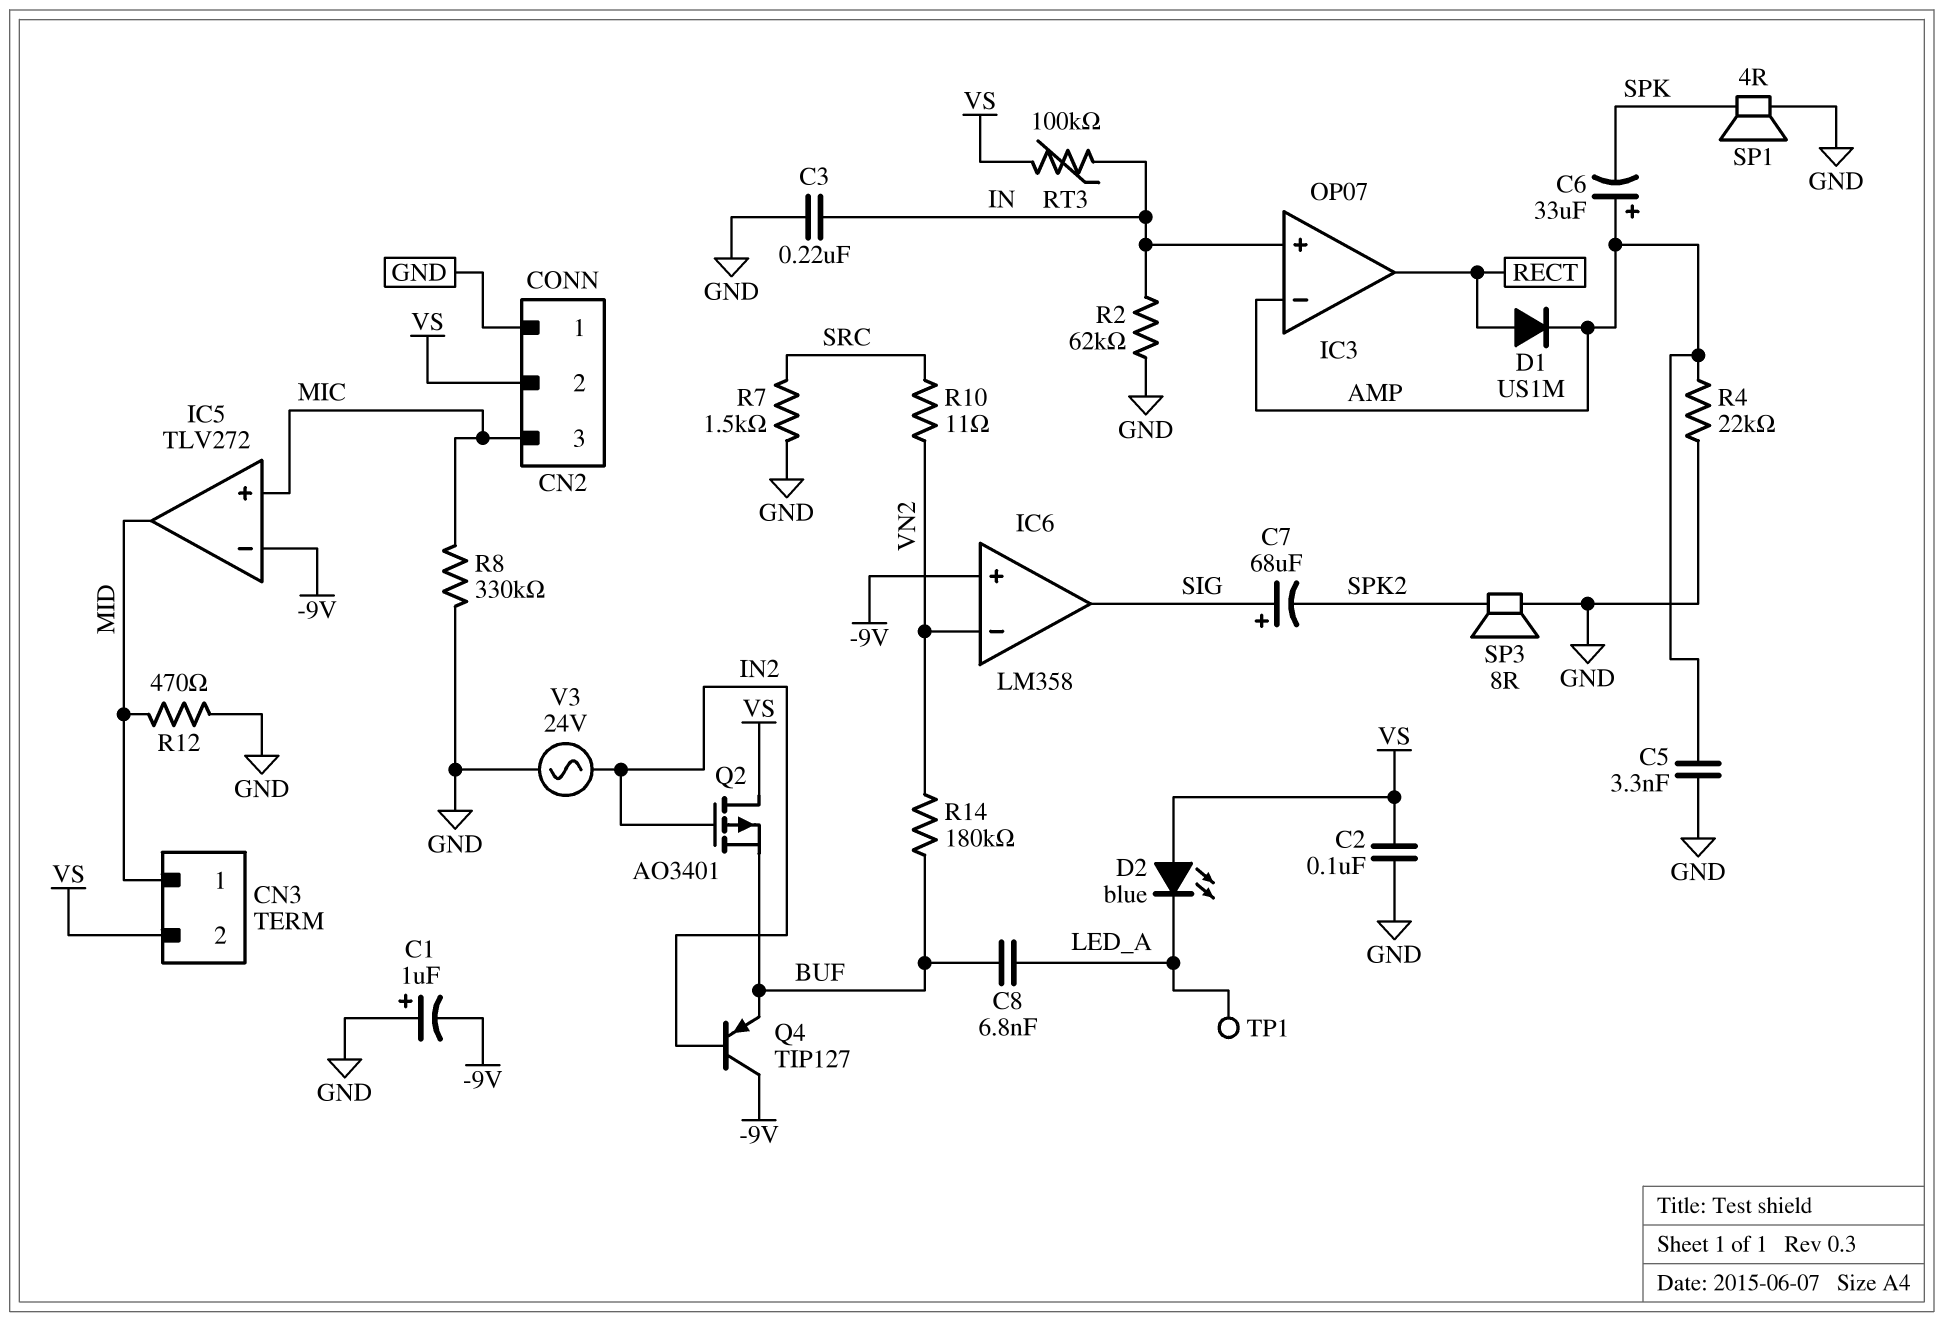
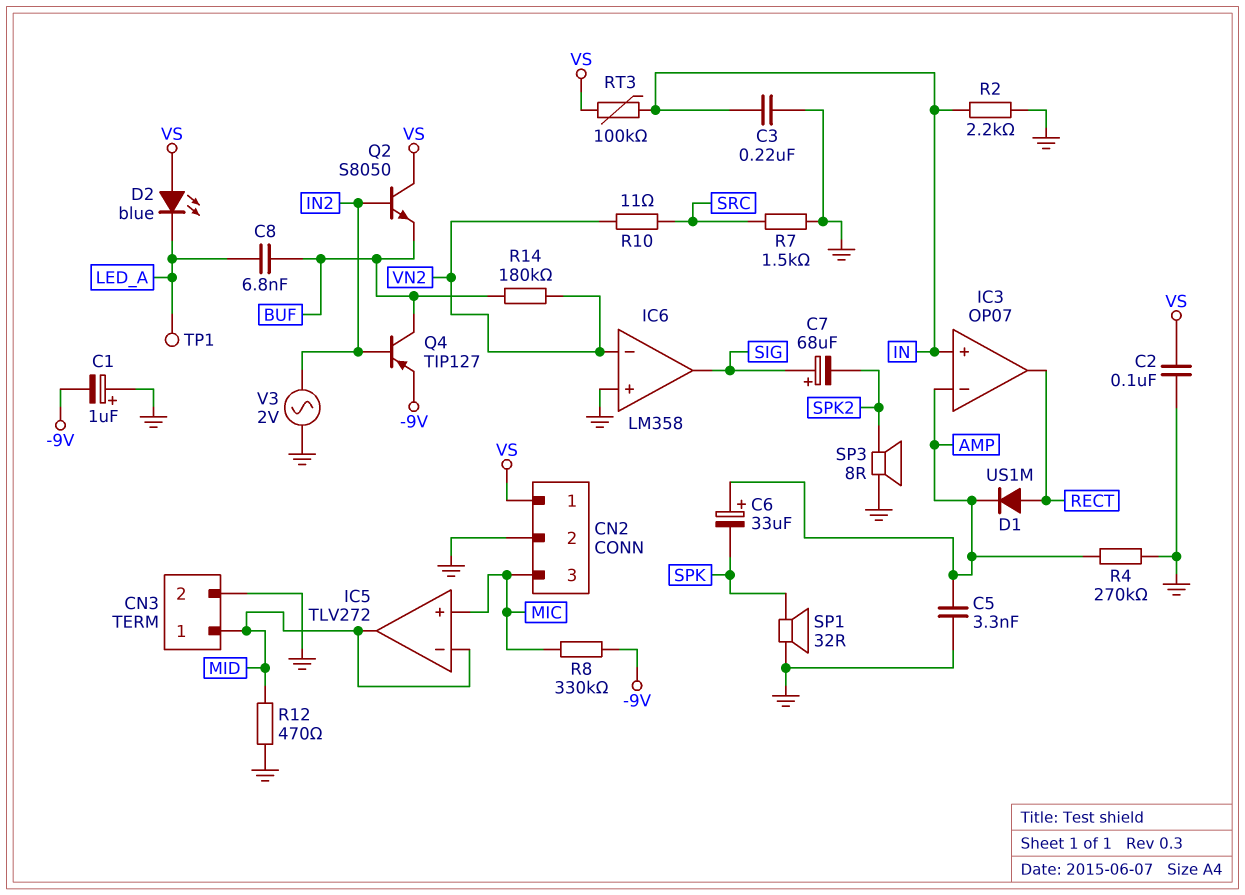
CN2 pin 1: GND -> VS
CN2 pin 2: VS -> GND
CN3 pin 2: VS -> GND
IC5 pin in-: -9V -> MID
IC6 pin in+: -9V -> GND
Q2: PMOS AO3401 (G IN2, D VS, S BUF) -> NPN S8050 (B IN2, C VS, E BUF)
Q4: PNP TIP127 (B IN2, C -9V, E BUF) -> PNP TIP127 (B IN2, C BUF, E -9V)
R2: 62k (GND, IN) -> 2.2k (GND, IN)
R4: 22k (AMP, GND) -> 270k (AMP, GND)
R8: 330k (GND, MIC) -> 330k (-9V, MIC)
SP1: speaker 4R (GND, SPK) -> speaker 32R (GND, SPK)
V3: AC 24V (GND, IN2) -> AC 2V (GND, IN2)

